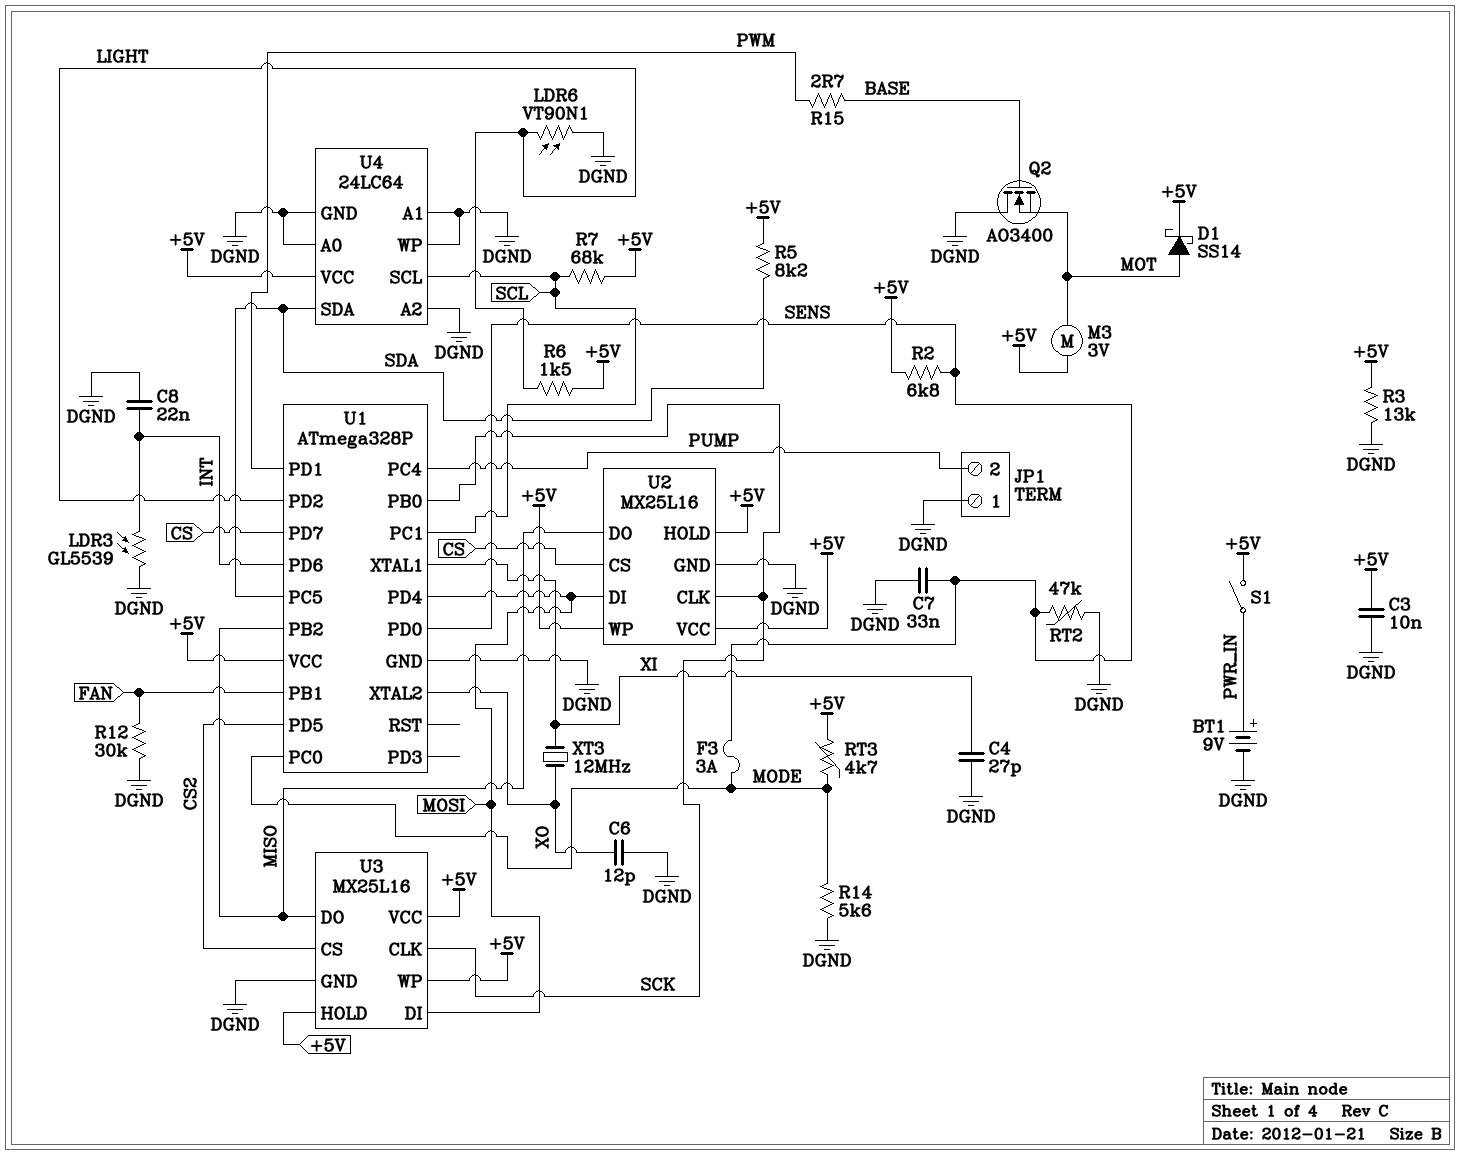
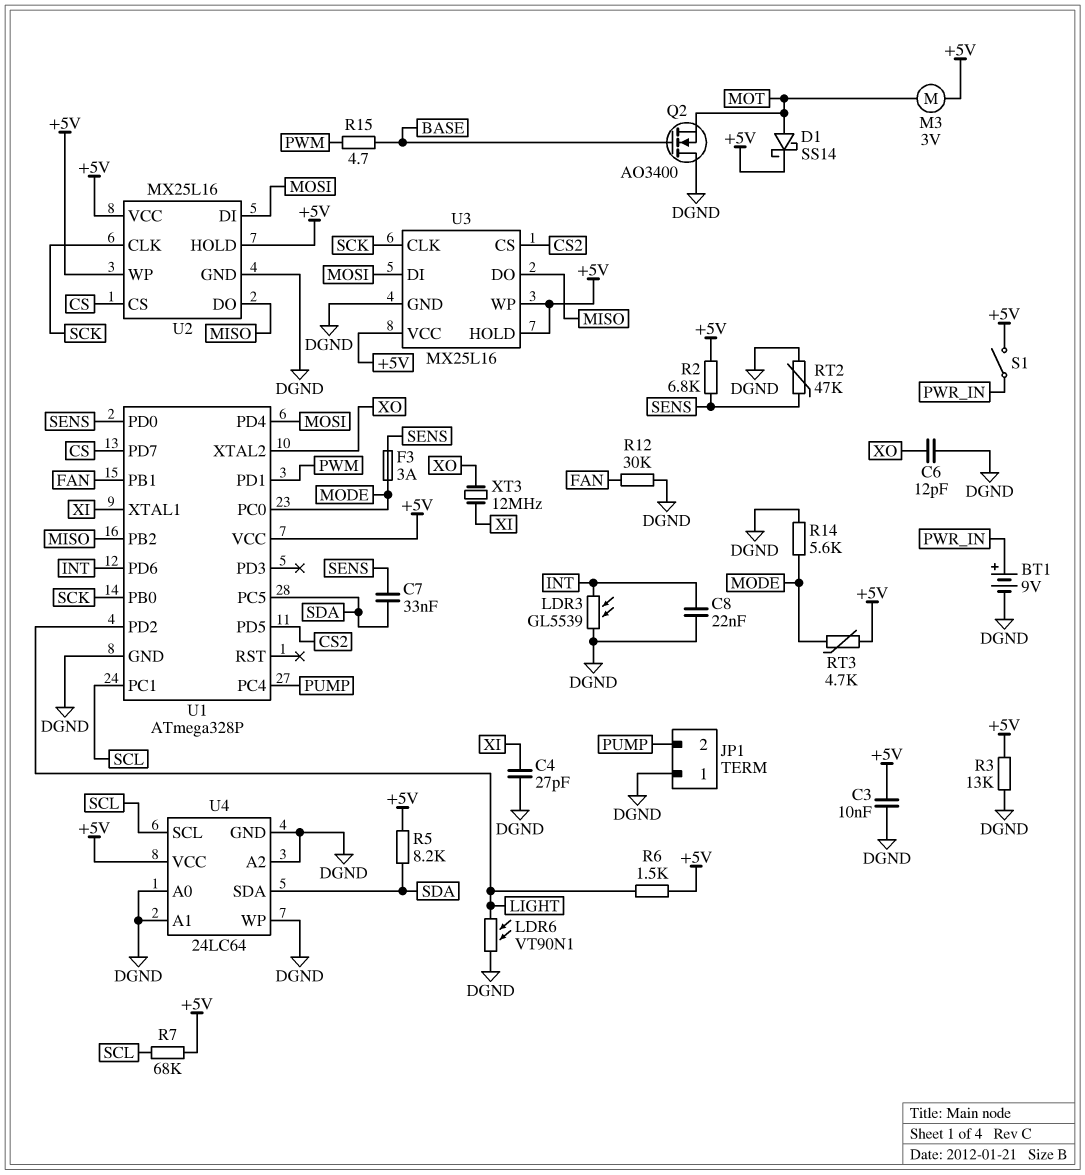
C7: 33nF (DGND, SENS) -> 33nF (SDA, SENS)
R15: 2.7 (BASE, PWM) -> 4.7 (BASE, PWM)

